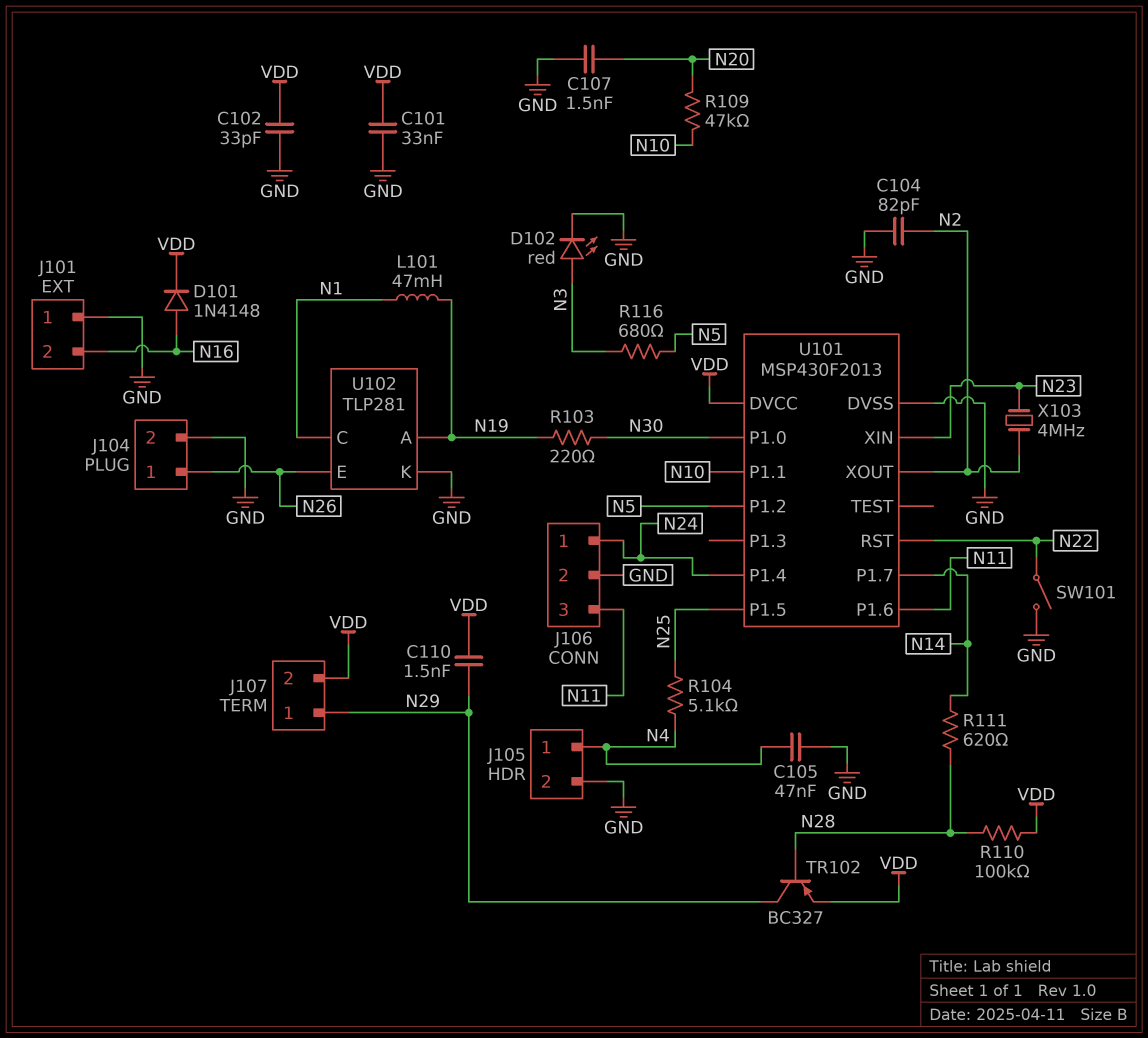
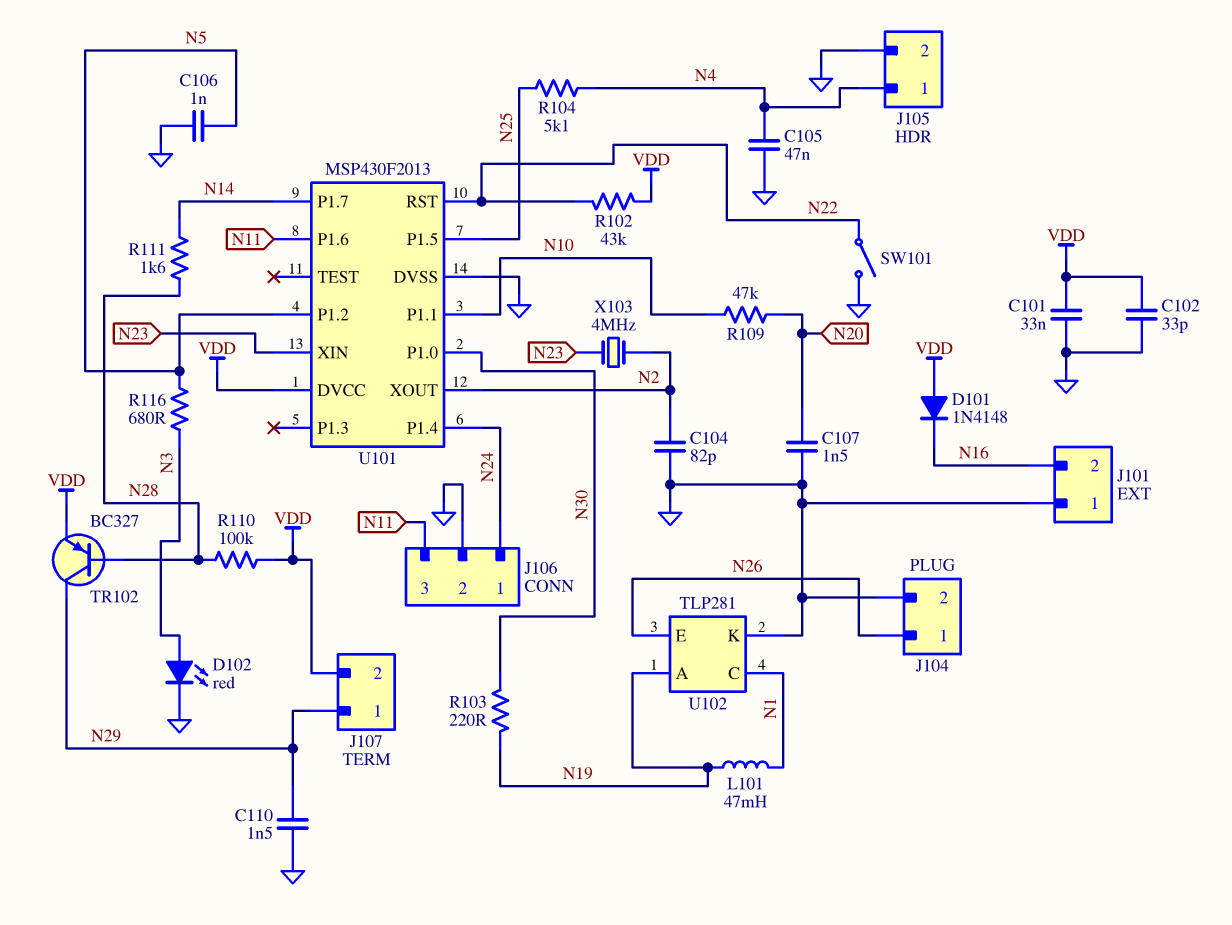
C106: none -> 1nF (GND, N5)
C110: 1.5nF (N29, VDD) -> 1.5nF (GND, N29)
D101: diode 1N4148 (A N16, K VDD) -> diode 1N4148 (A VDD, K N16)
R102: none -> 43k (N22, VDD)
R111: 620 (N14, N28) -> 1.6k (N14, N28)

